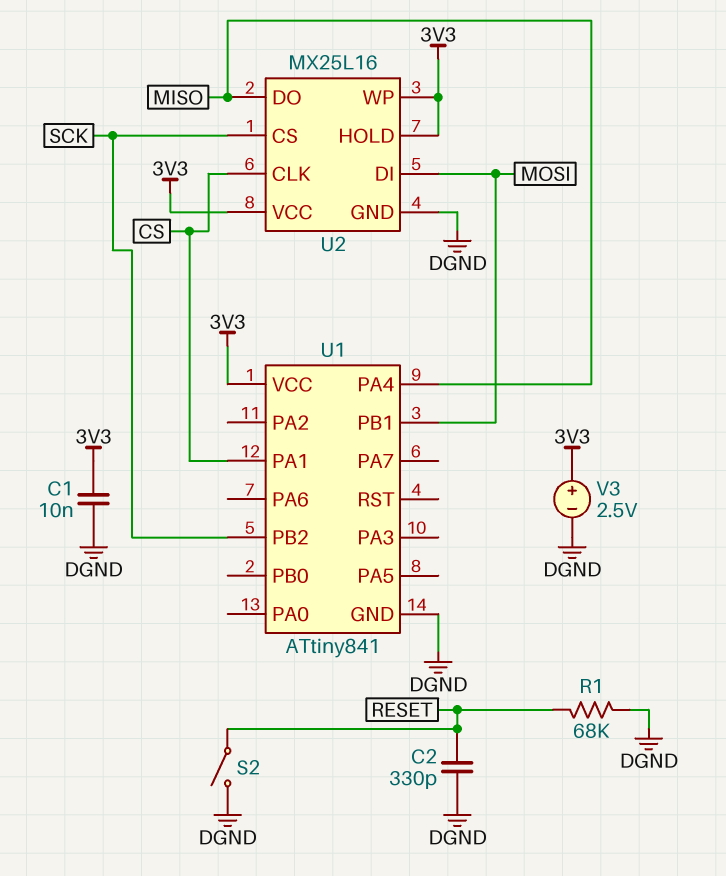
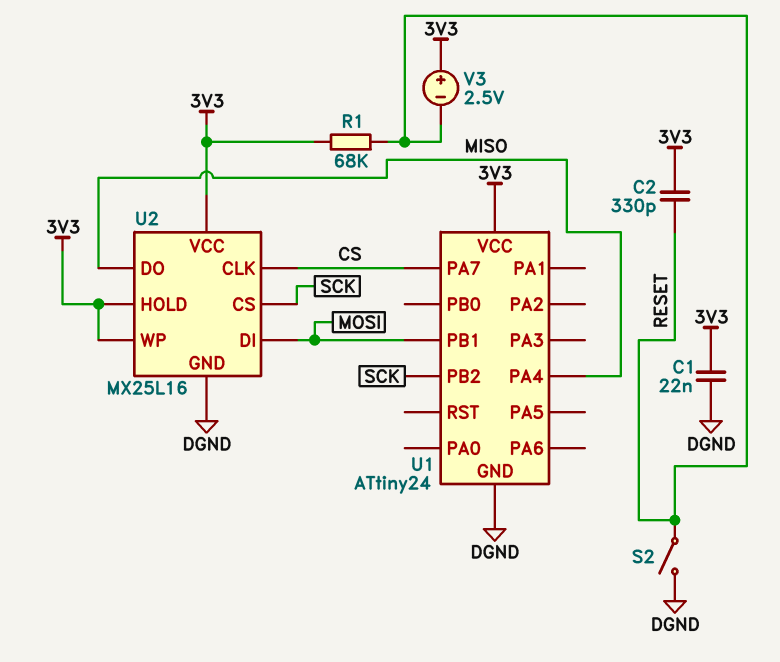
C1: 10nF (3V3, DGND) -> 22nF (3V3, DGND)
C2: 330pF (DGND, RESET) -> 330pF (3V3, RESET)
R1: 68k (DGND, RESET) -> 68k (3V3, RESET)
U1: ATtiny841 -> ATtiny24
U1 pin PA1: CS -> none
U1 pin PA7: none -> CS
V3: 2.5V (plus 3V3, minus DGND) -> 2.5V (plus 3V3, minus RESET)

